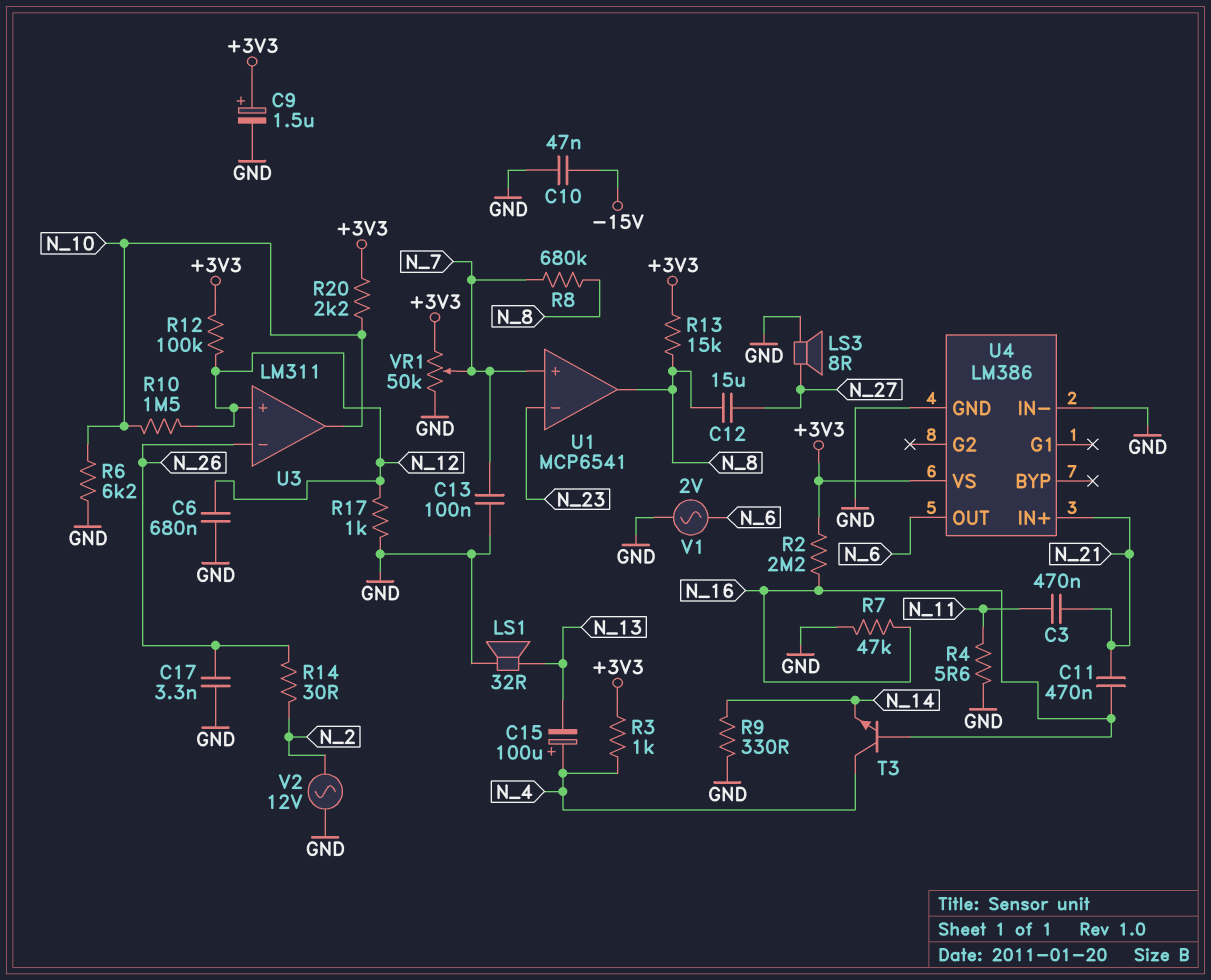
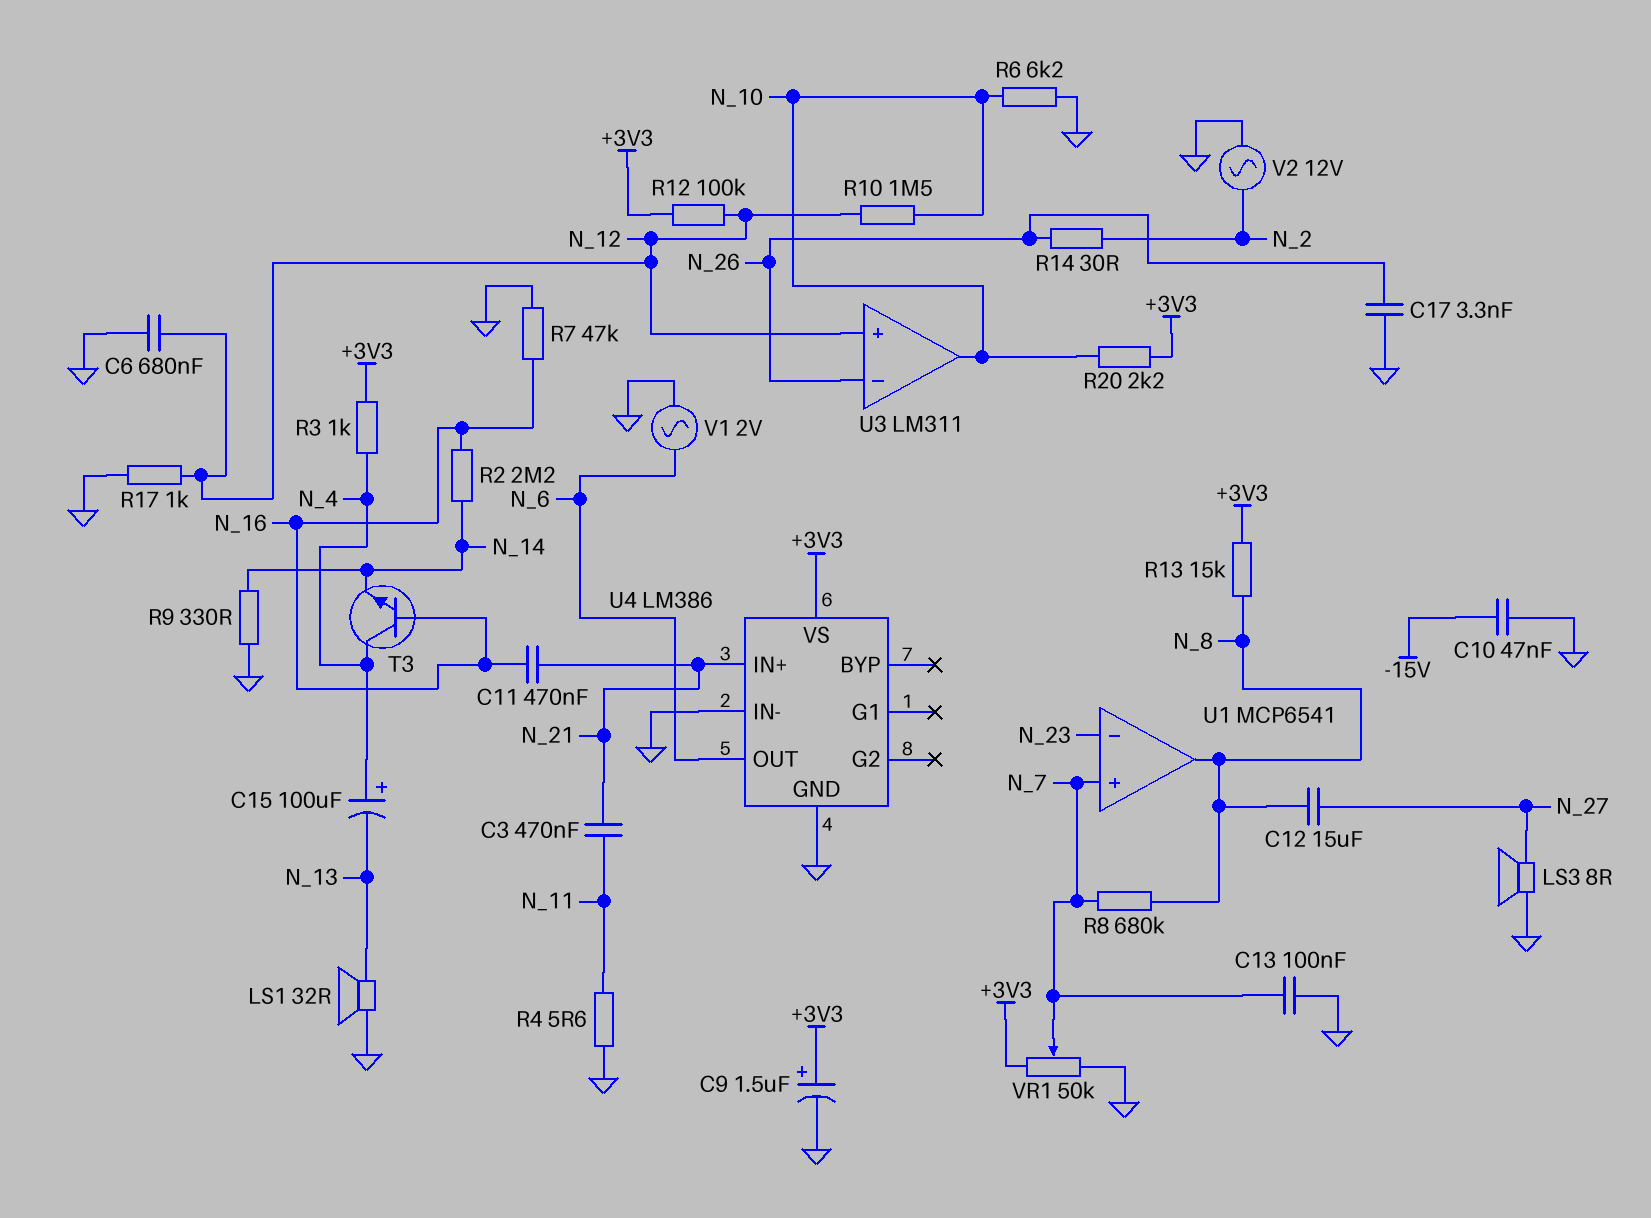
R2: 2.2M (+3V3, N_16) -> 2.2M (N_14, N_16)

